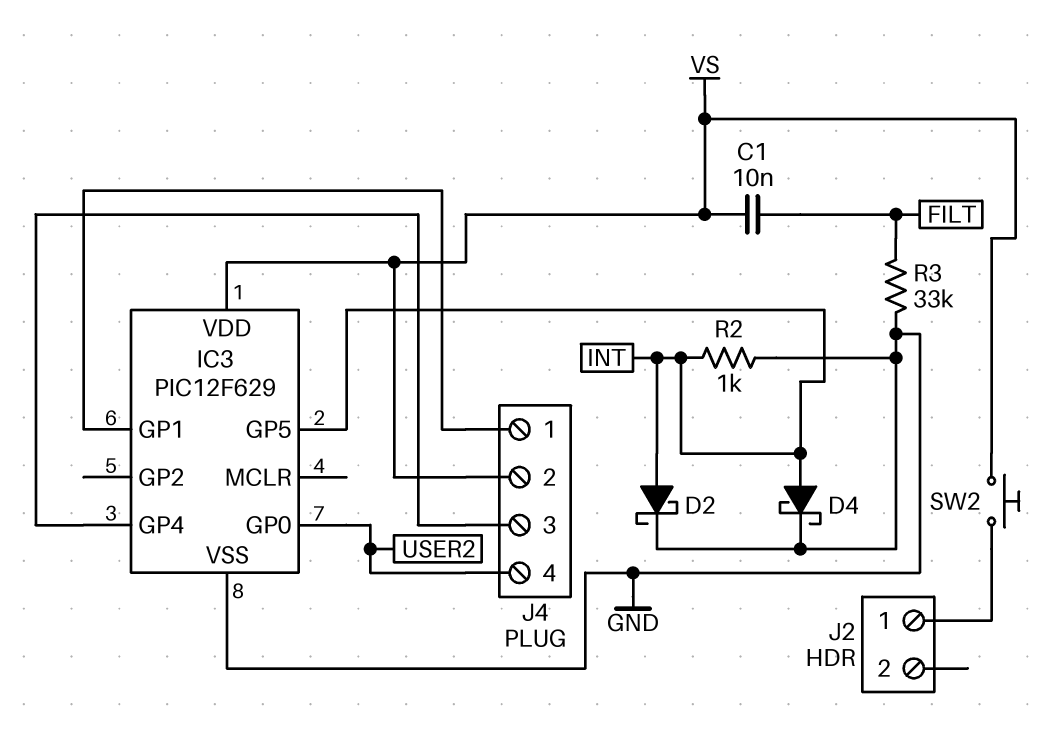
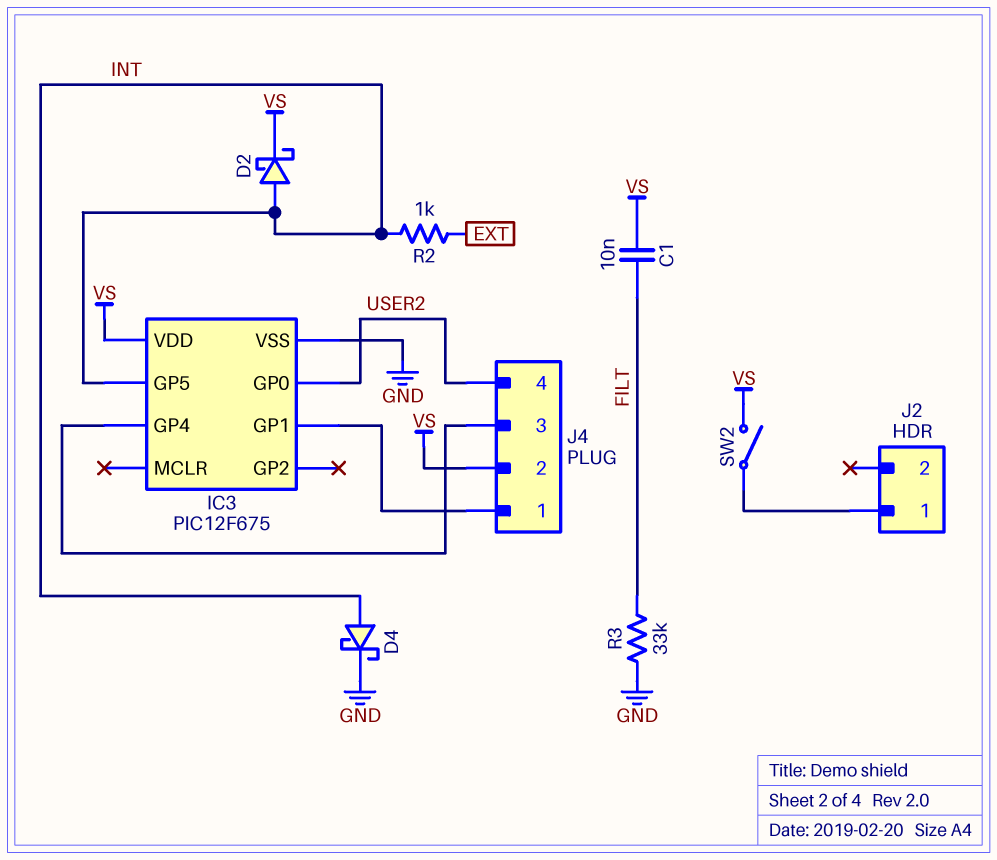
D2: schottky (A INT, K GND) -> schottky (A INT, K VS)
IC3: PIC12F629 -> PIC12F675
R2: 1k (GND, INT) -> 1k (EXT, INT)
SW2: button (J2/1, VS) -> switch (J2/1, VS)

